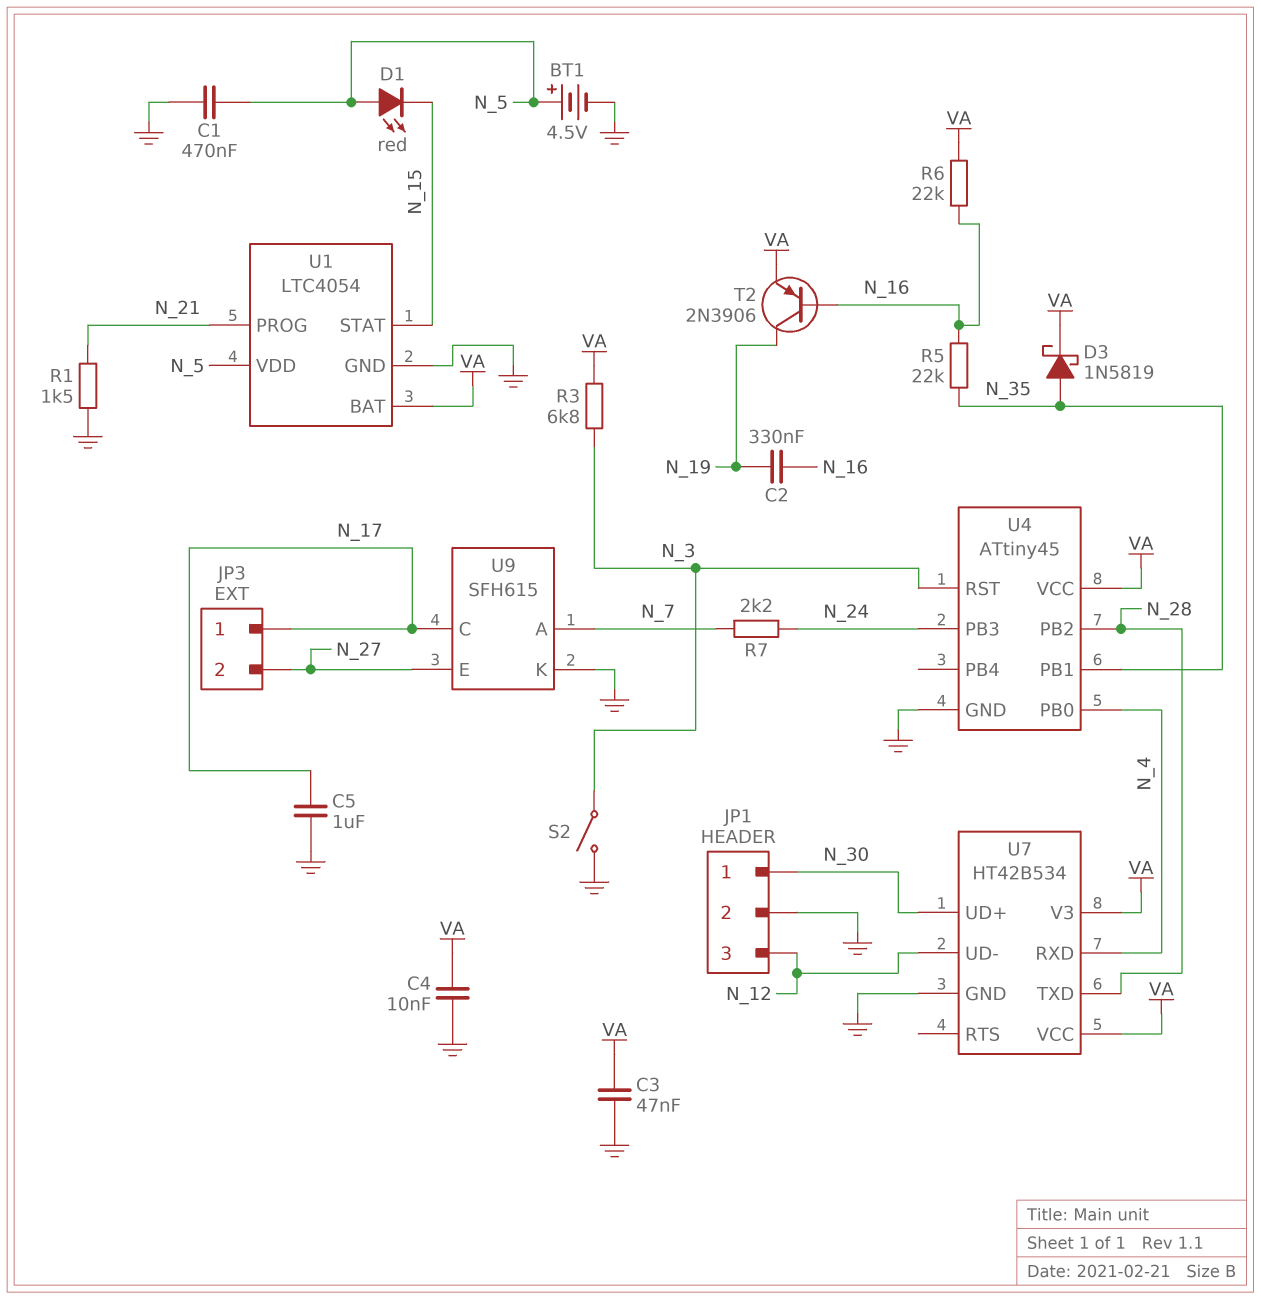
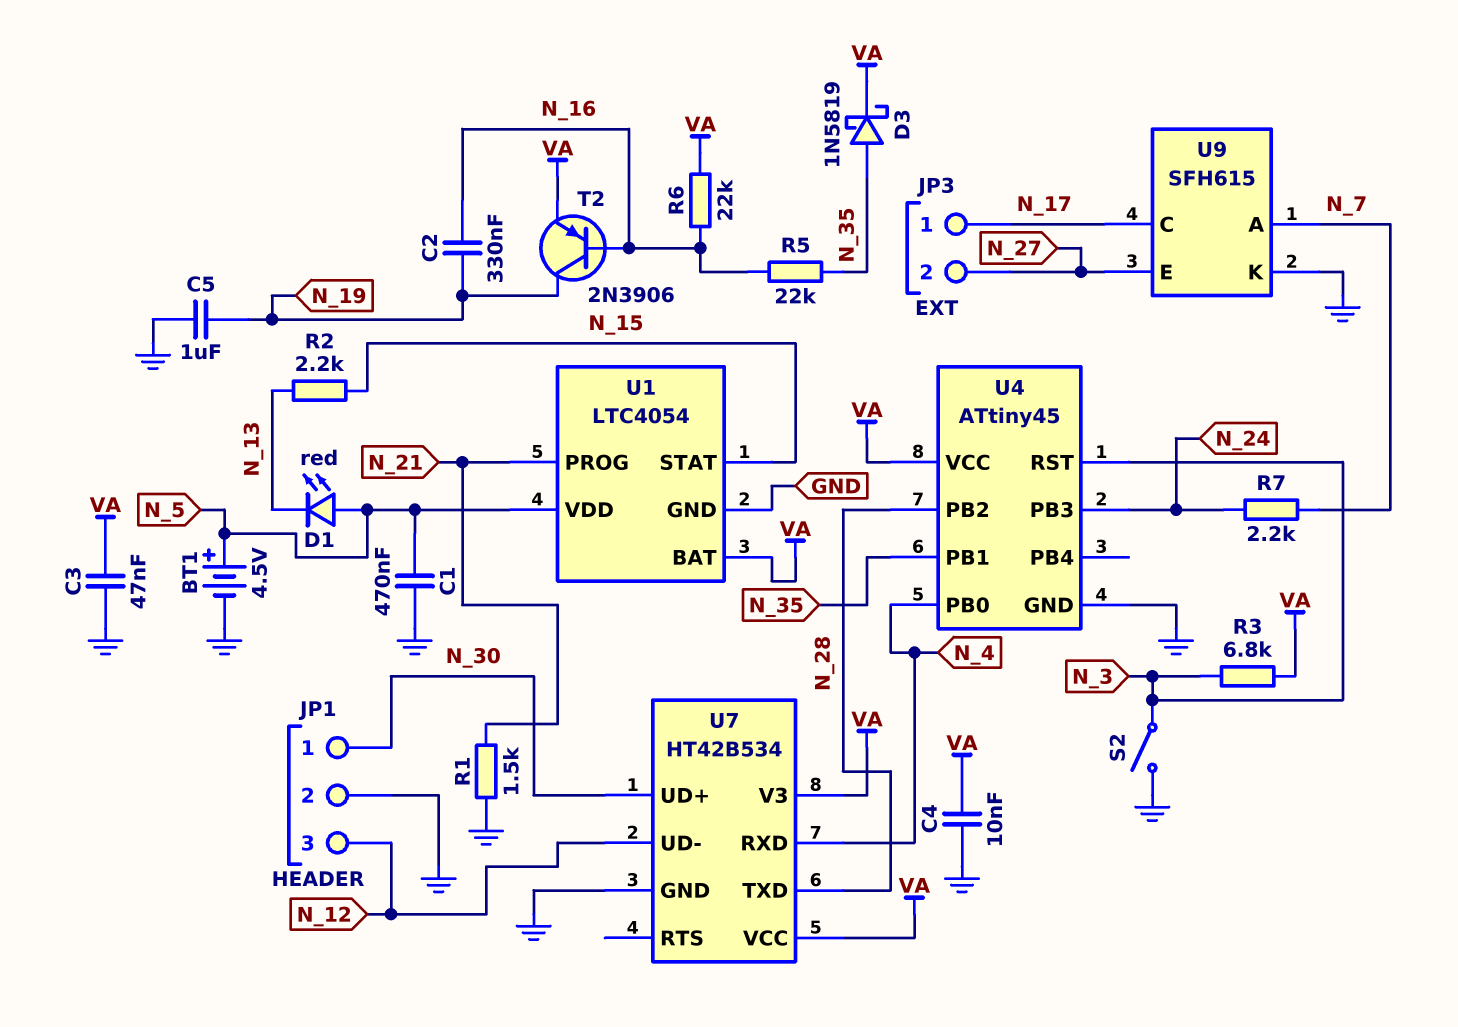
C5: 1uF (GND, N_17) -> 1uF (GND, N_19)
D1: LED red (A N_5, K N_15) -> LED red (A N_5, K N_13)
R2: none -> 2.2k (N_13, N_15)

